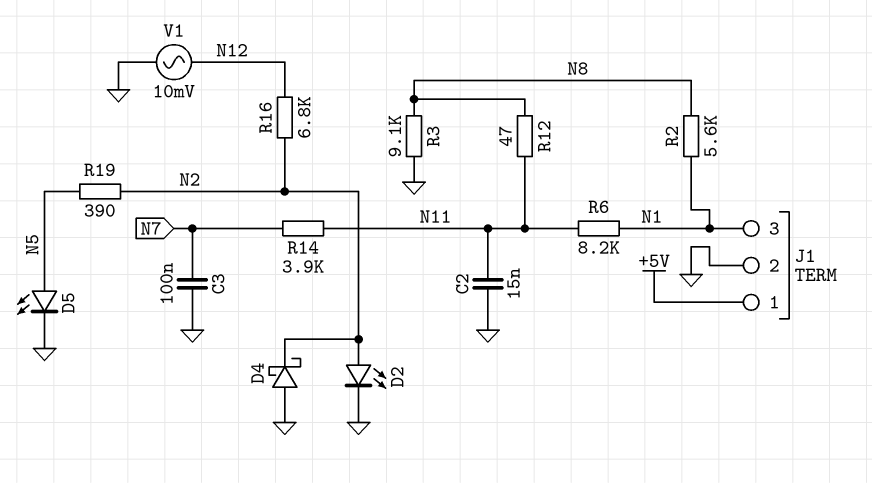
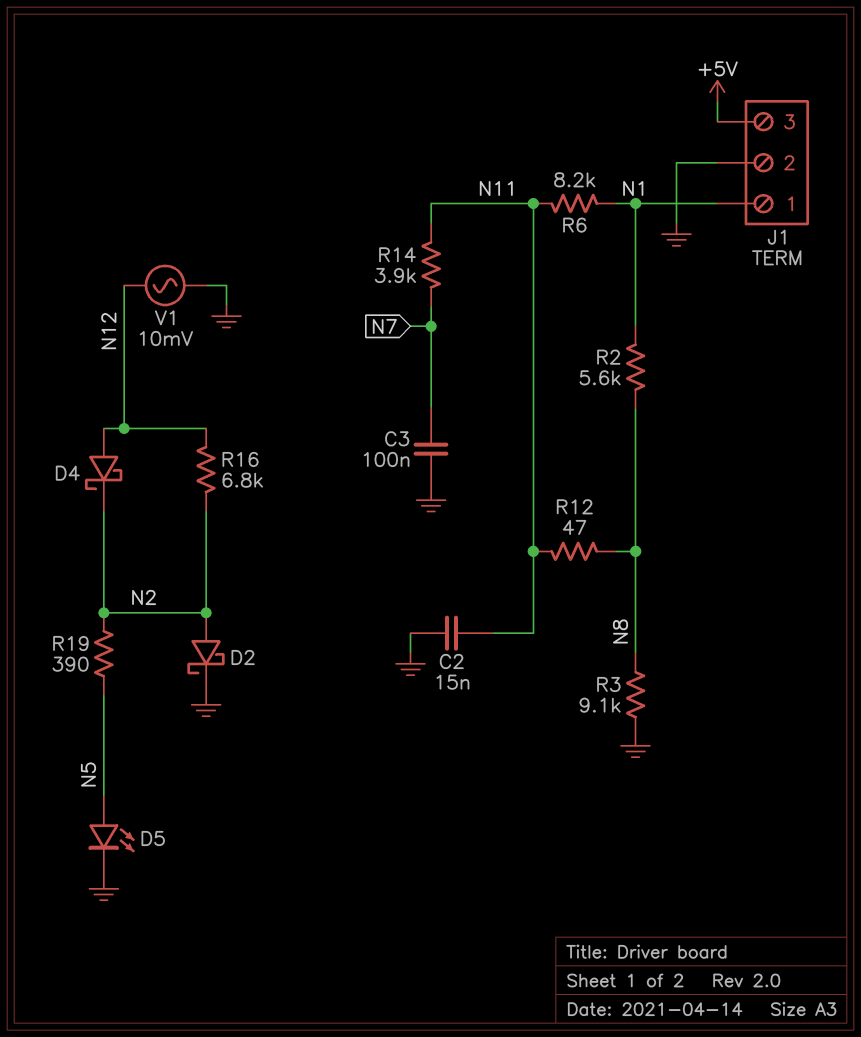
D2: LED (A N2, K GND) -> schottky (A N2, K GND)
D4: schottky (A GND, K N2) -> schottky (A N12, K N2)
J1 pin 1: +5V -> N1
J1 pin 3: N1 -> +5V

